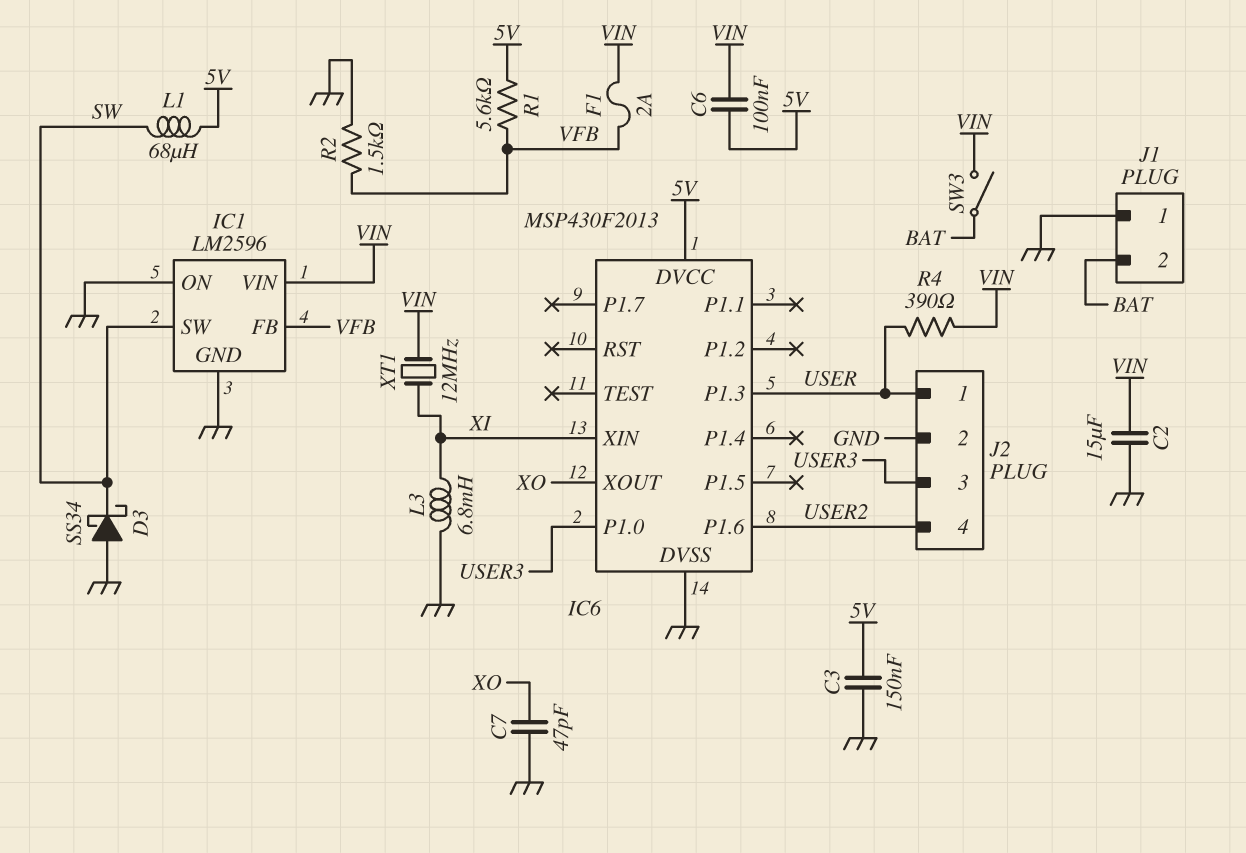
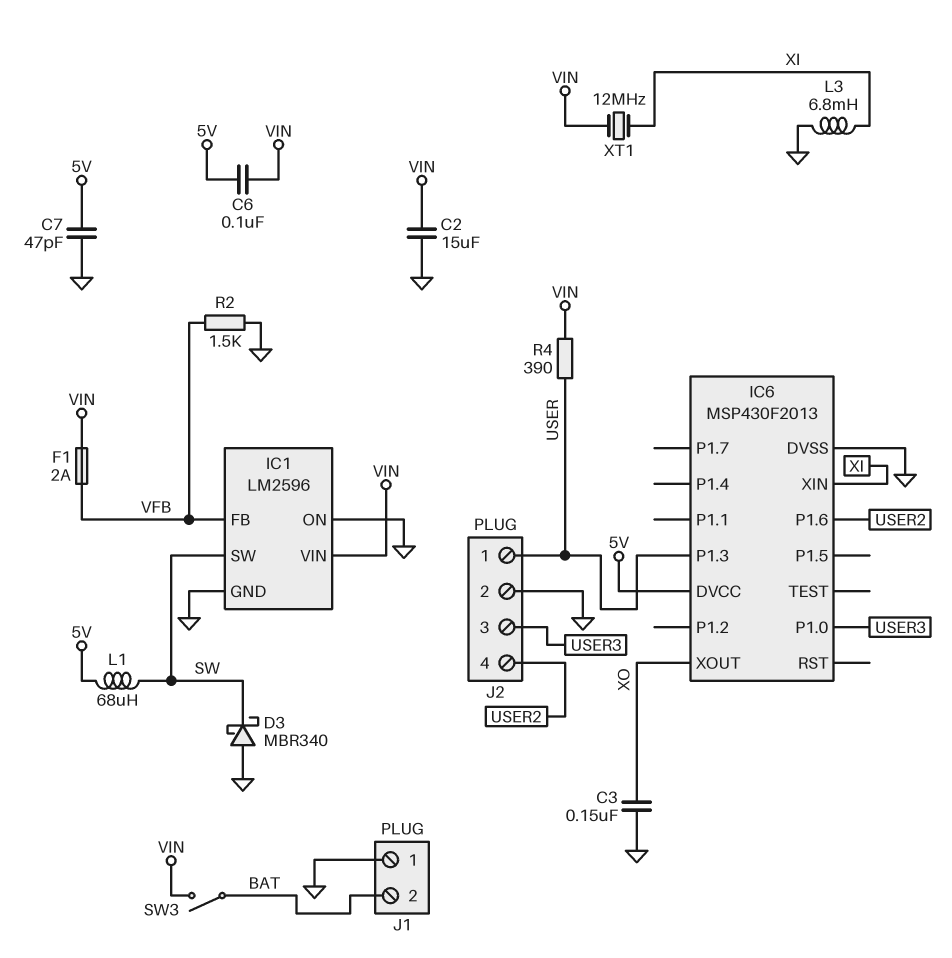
C3: 150nF (5V, GND) -> 150nF (GND, XO)
C7: 47pF (GND, XO) -> 47pF (5V, GND)
D3: schottky SS34 (A GND, K SW) -> schottky MBR340 (A GND, K SW)
R1: 5.6k (5V, VFB) -> none

